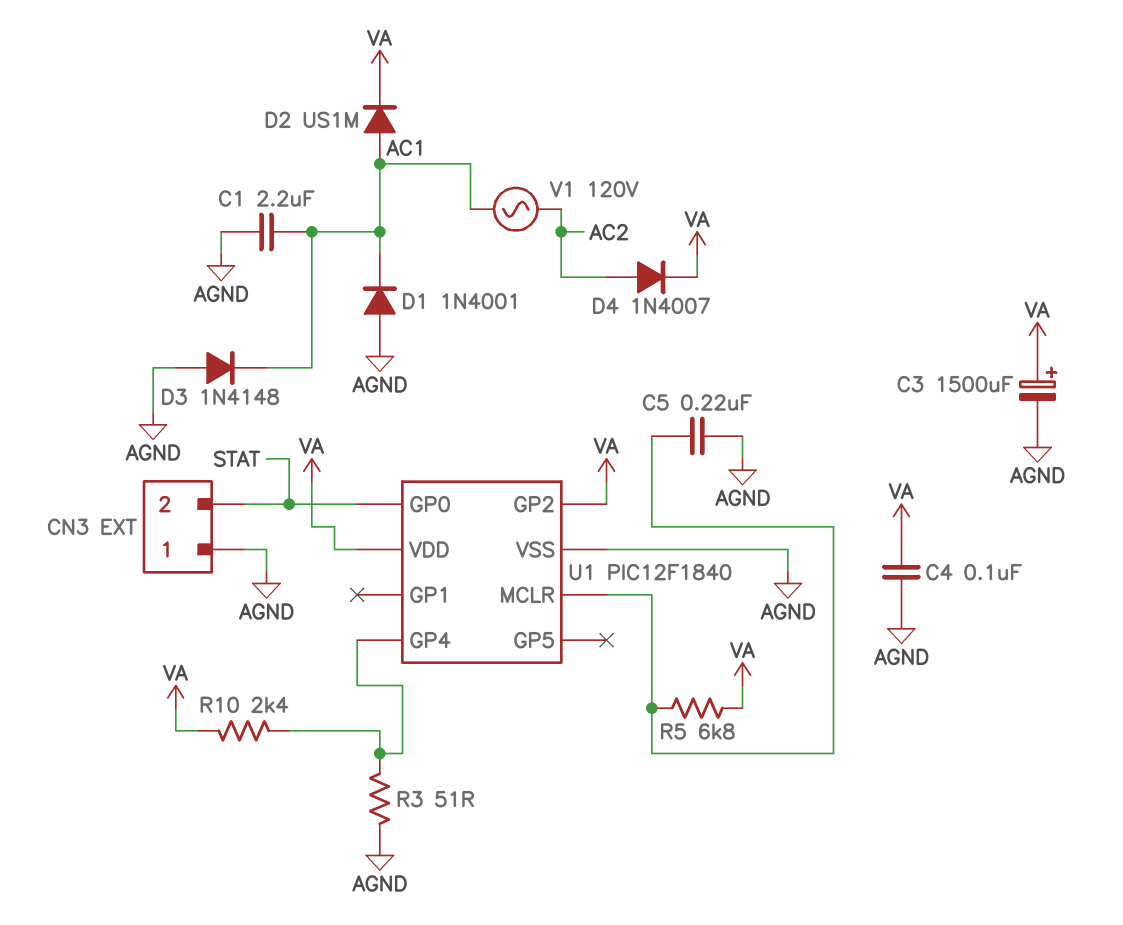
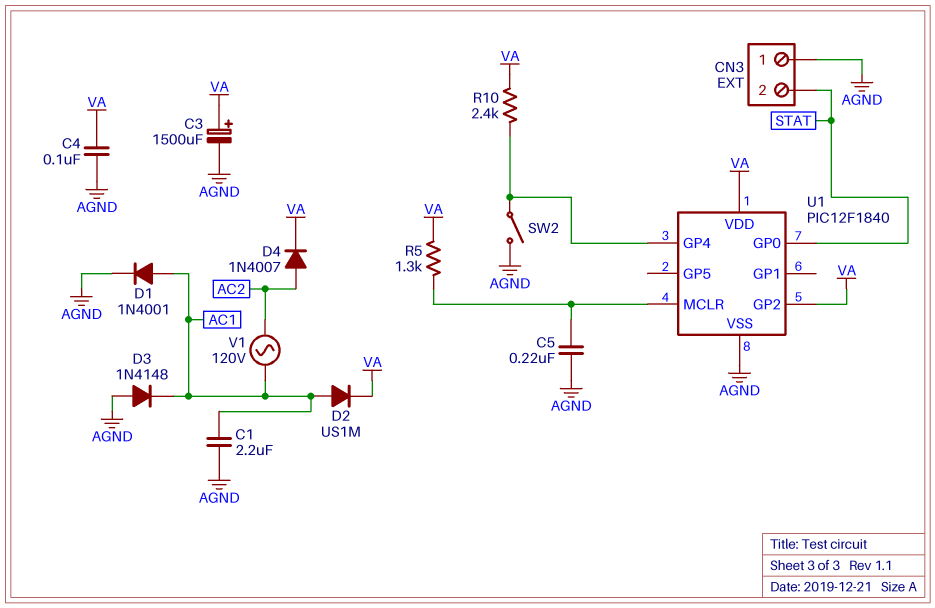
D1: diode 1N4001 (A AGND, K AC1) -> diode 1N4001 (A AC1, K AGND)
R3: 51 (AGND, U1/GP4) -> none
R5: 6.8k (U1/MCLR, VA) -> 1.3k (U1/MCLR, VA)
SW2: none -> switch (AGND, U1/GP4)

